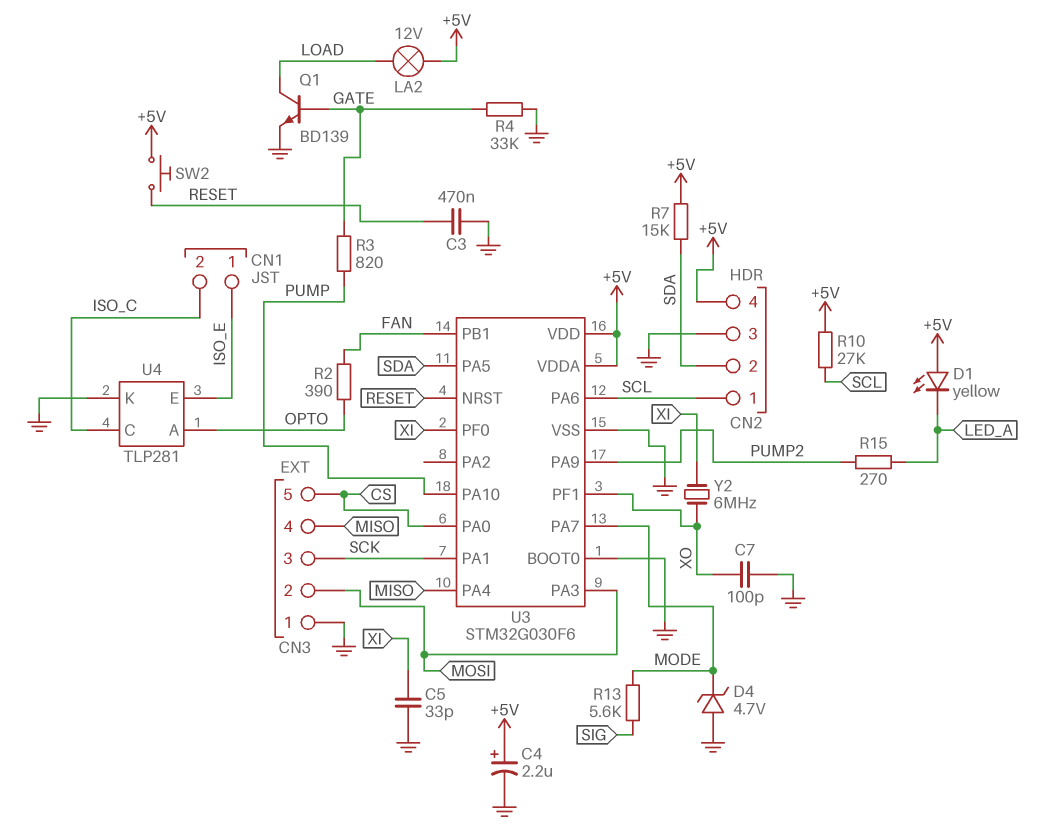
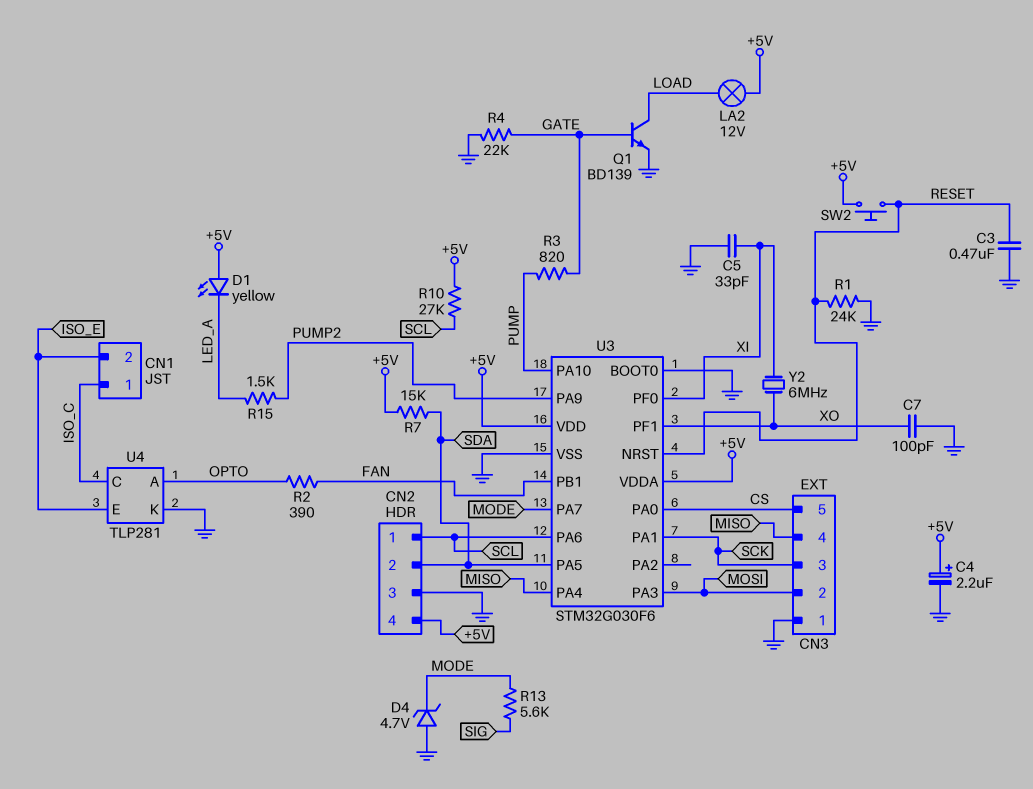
CN1 pin 1: ISO_E -> ISO_C
CN1 pin 2: ISO_C -> ISO_E
R1: none -> 24k (GND, RESET)
R4: 33k (GATE, GND) -> 22k (GATE, GND)
R15: 270 (LED_A, PUMP2) -> 1.5k (LED_A, PUMP2)

